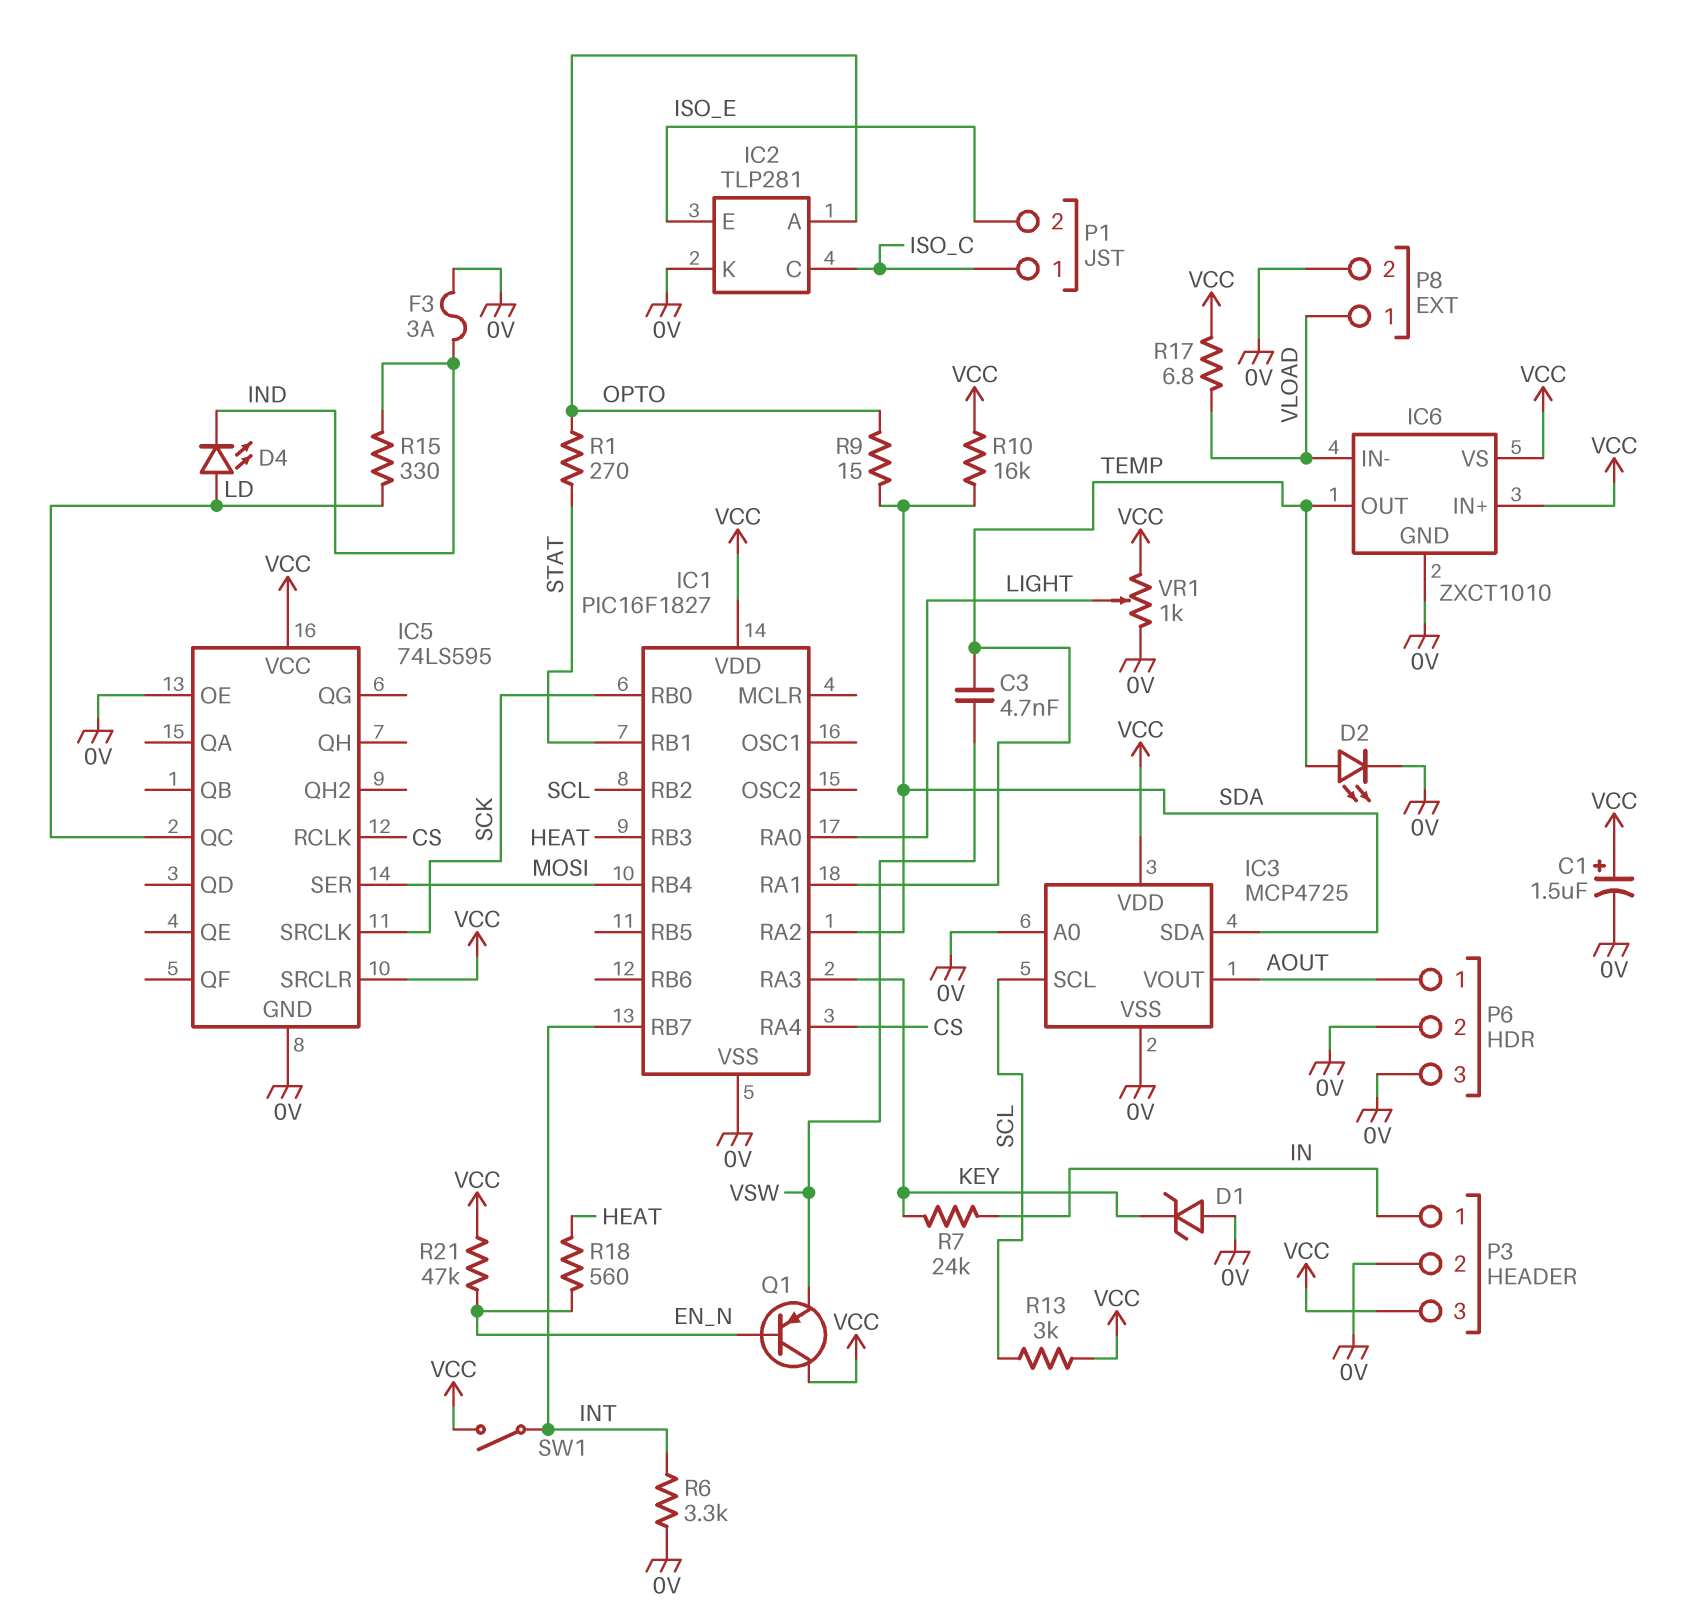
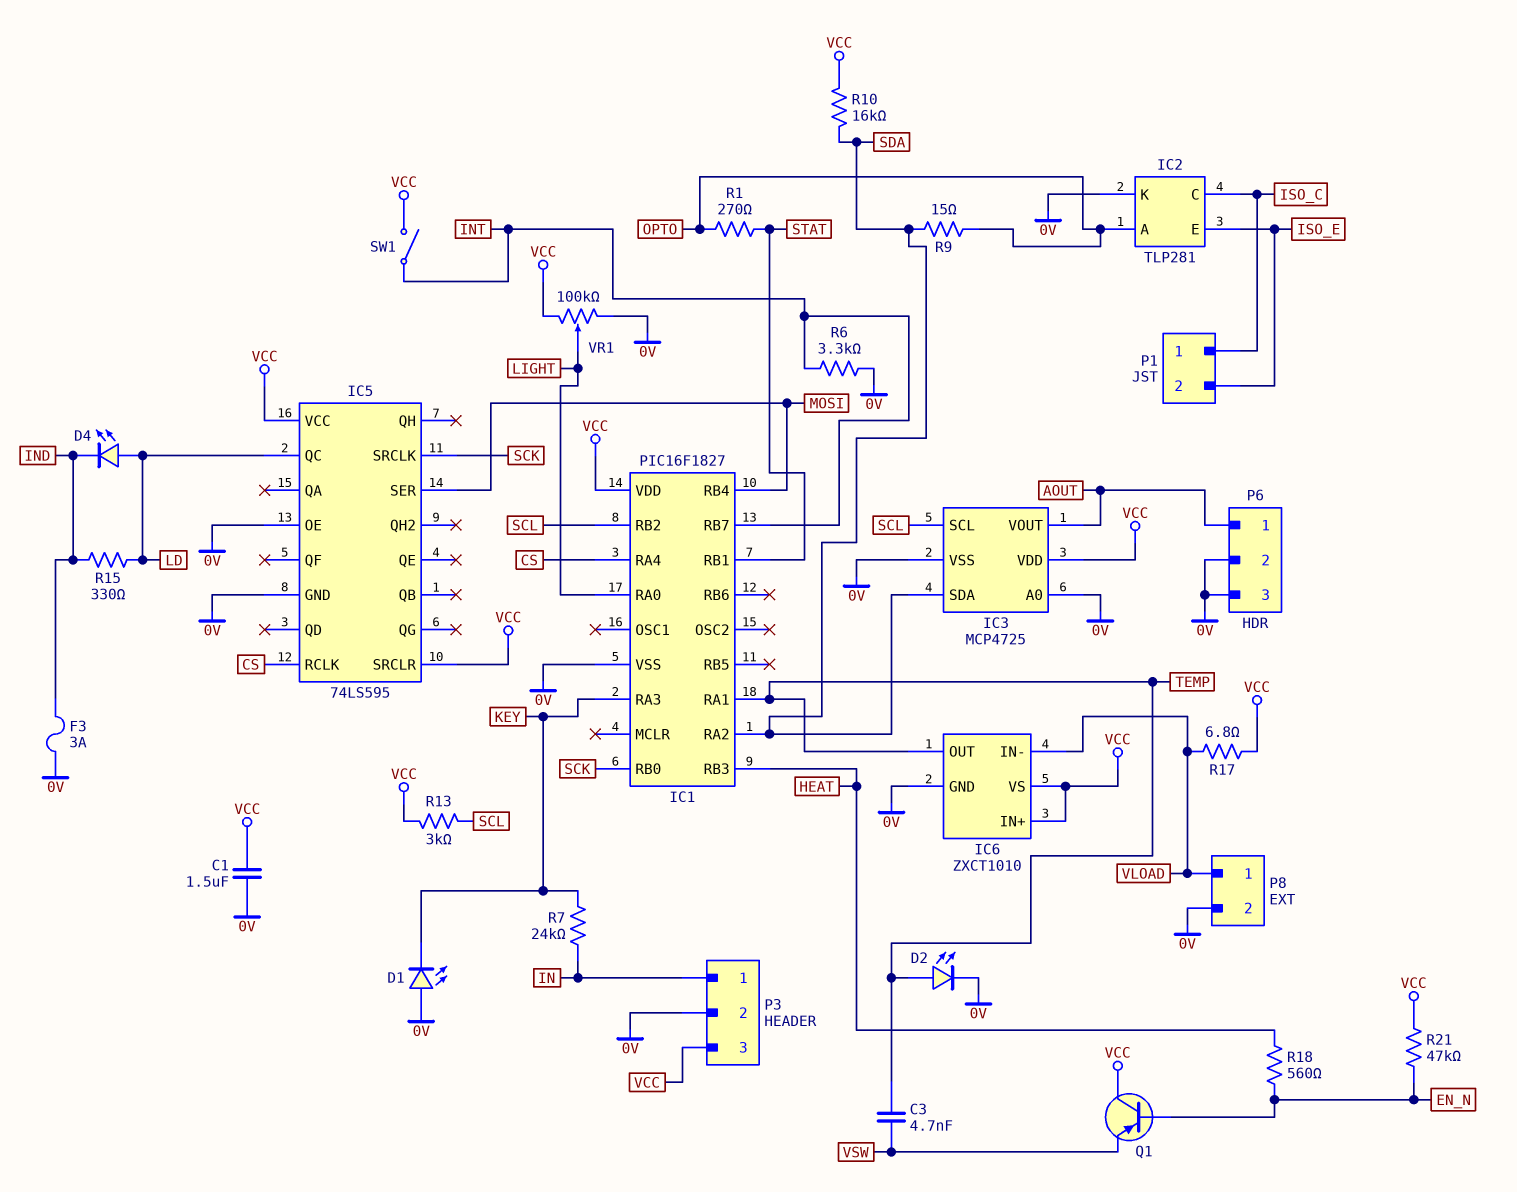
C1: 1.5uF (plus VCC, minus 0V) -> 1.5uF (0V, VCC)
D1: zener (A 0V, K KEY) -> LED (A 0V, K KEY)
VR1: 1k (0V, VCC, wiper LIGHT) -> 100k (0V, VCC, wiper LIGHT)

